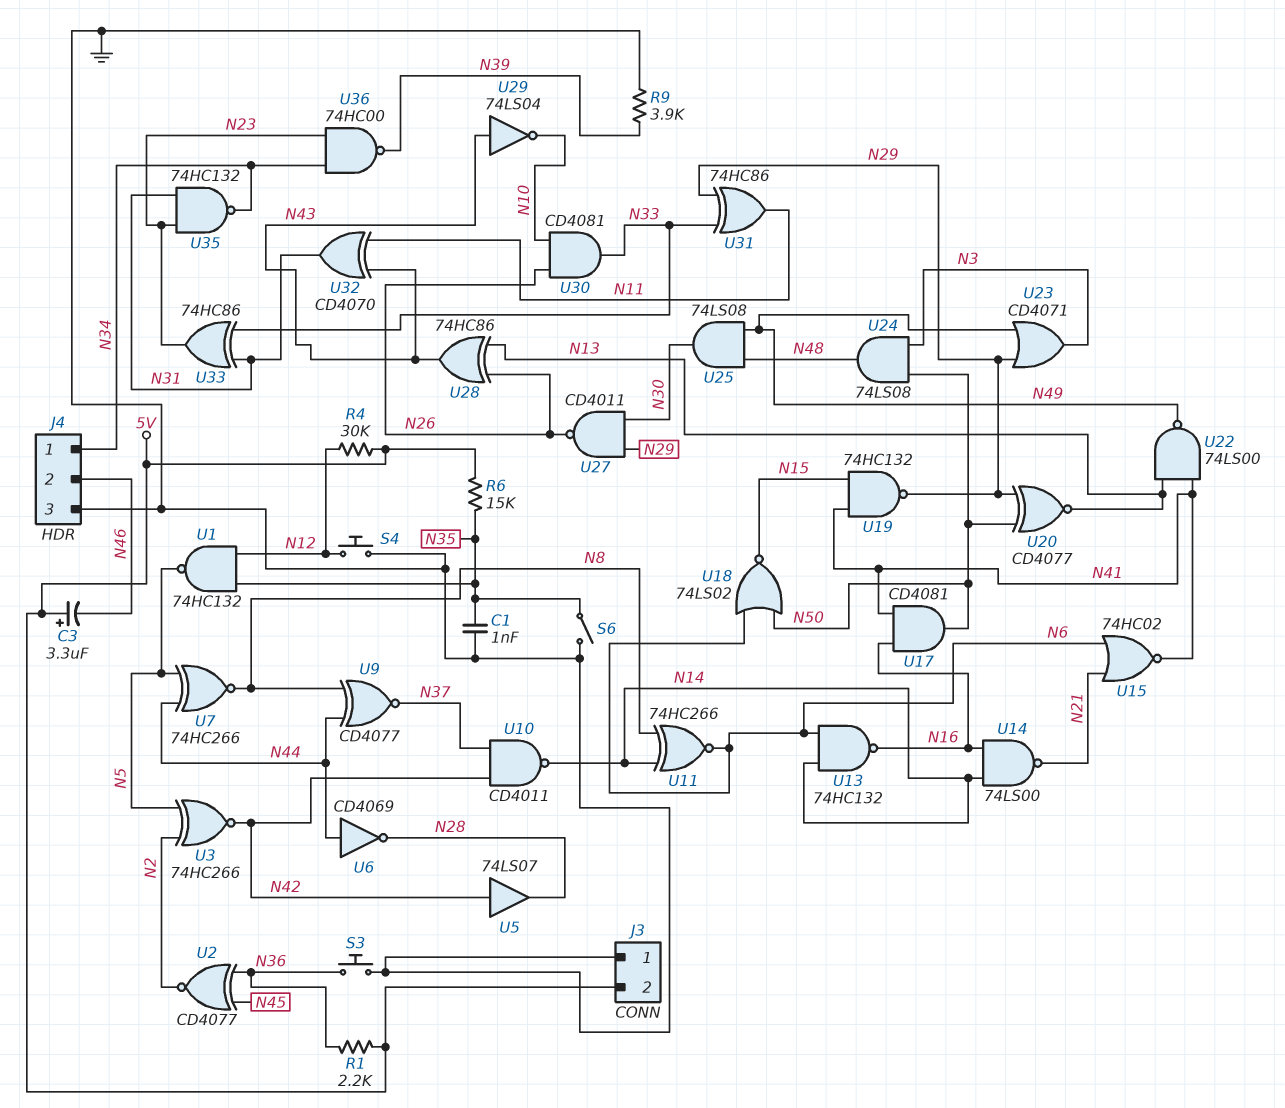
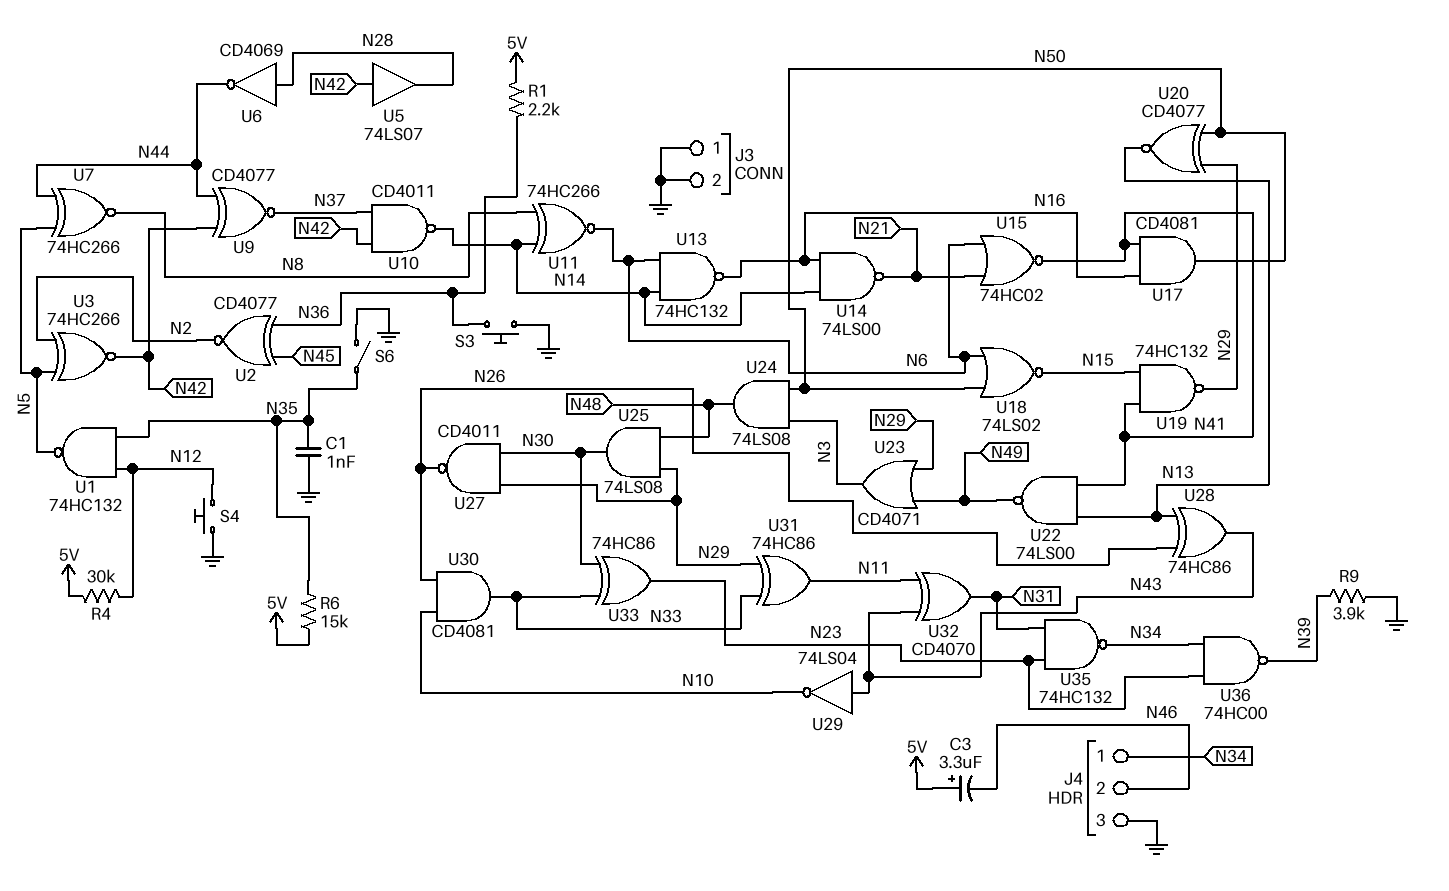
J3 pin 2: 5V -> GND
U6: NOT CD4069 (in N44, out N28) -> NOT CD4069 (in N28, out N44)
U9: XNOR CD4077 (in N8, in N44, out N37) -> XNOR CD4077 (in N42, in N44, out N37)
U25: AND 74LS08 (in N48, in N49, out N30) -> AND 74LS08 (in N29, in N48, out N30)
U33: XOR 74HC86 (in N31, in N33, out N23) -> XOR 74HC86 (in N30, in N33, out N23)

